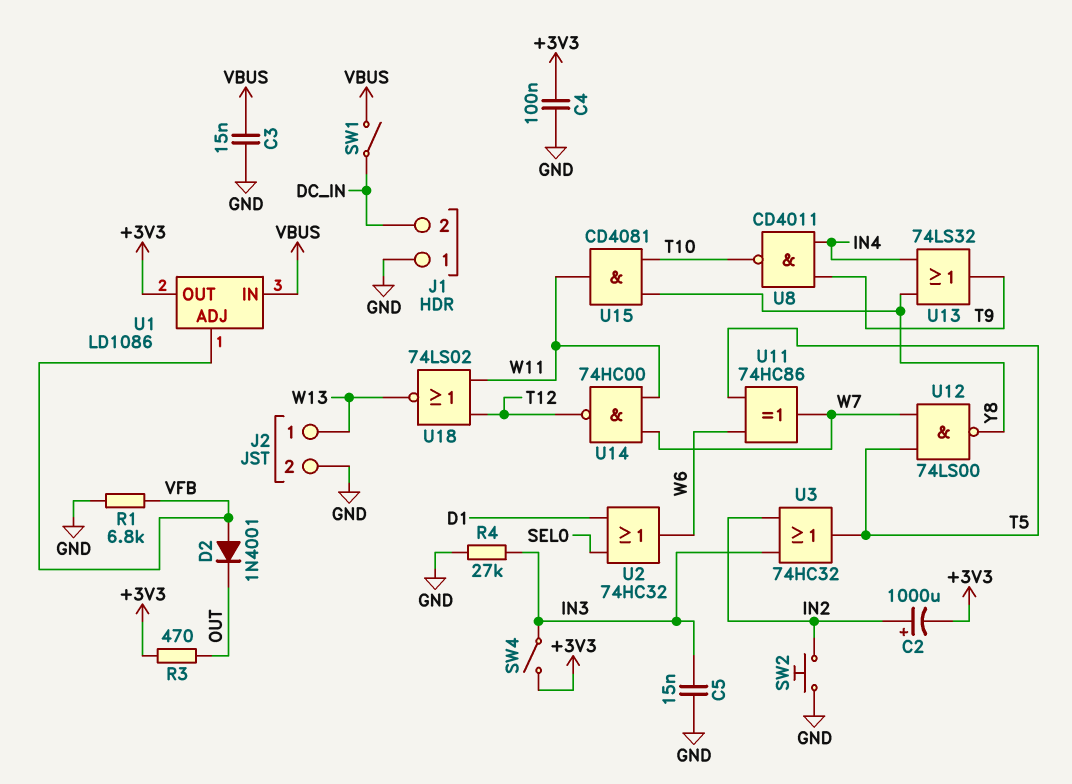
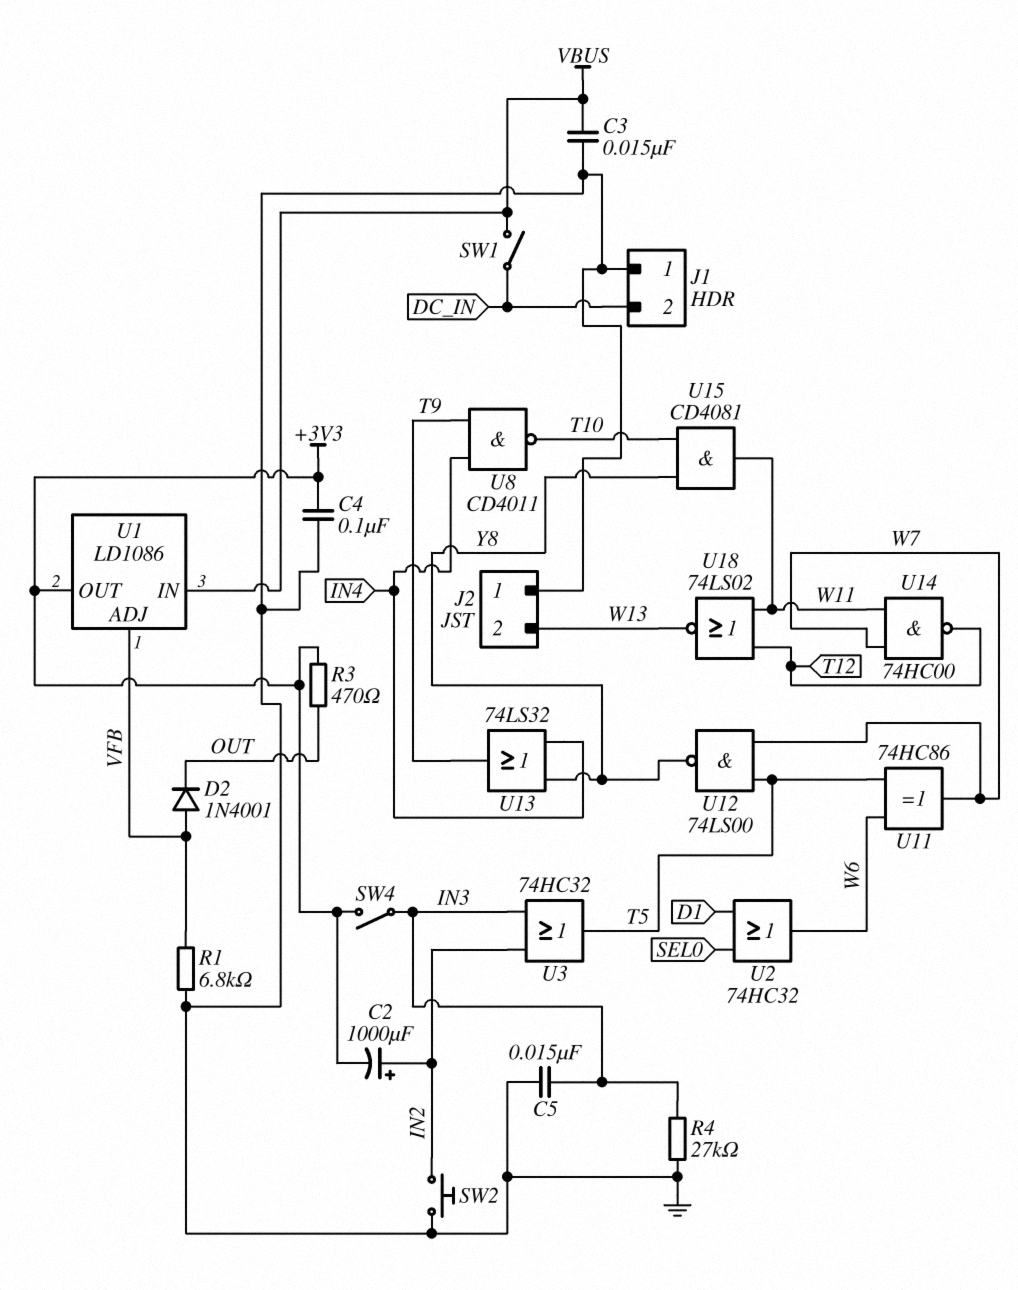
J2 pin 1: W13 -> GND
J2 pin 2: GND -> W13

